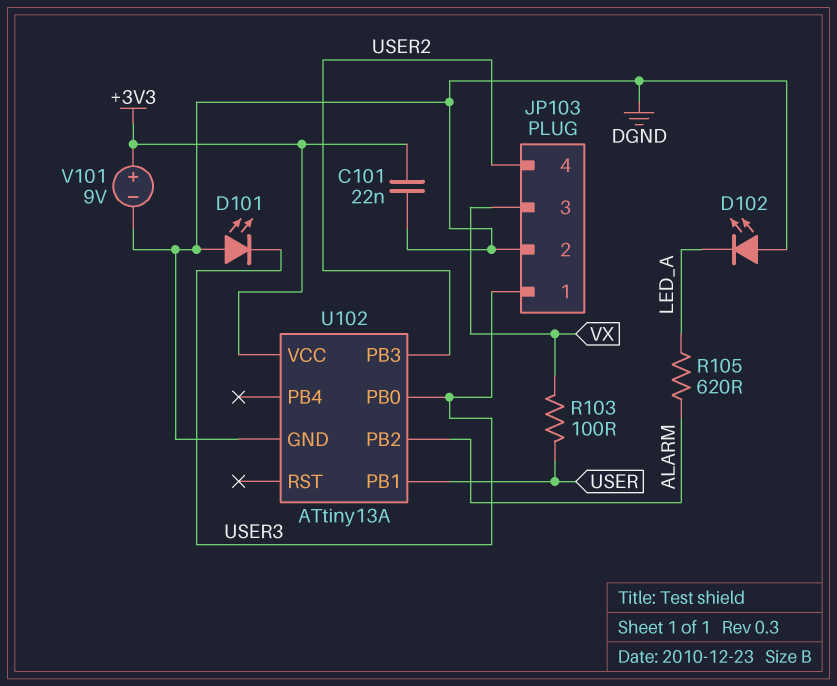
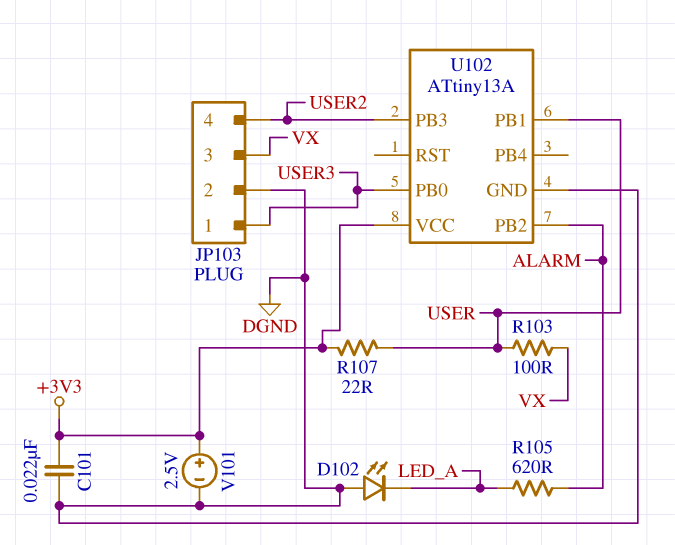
D101: LED (A DGND, K USER3) -> none
R107: none -> 22 (+3V3, USER)
V101: 9V (plus +3V3, minus DGND) -> 2.5V (plus +3V3, minus DGND)

